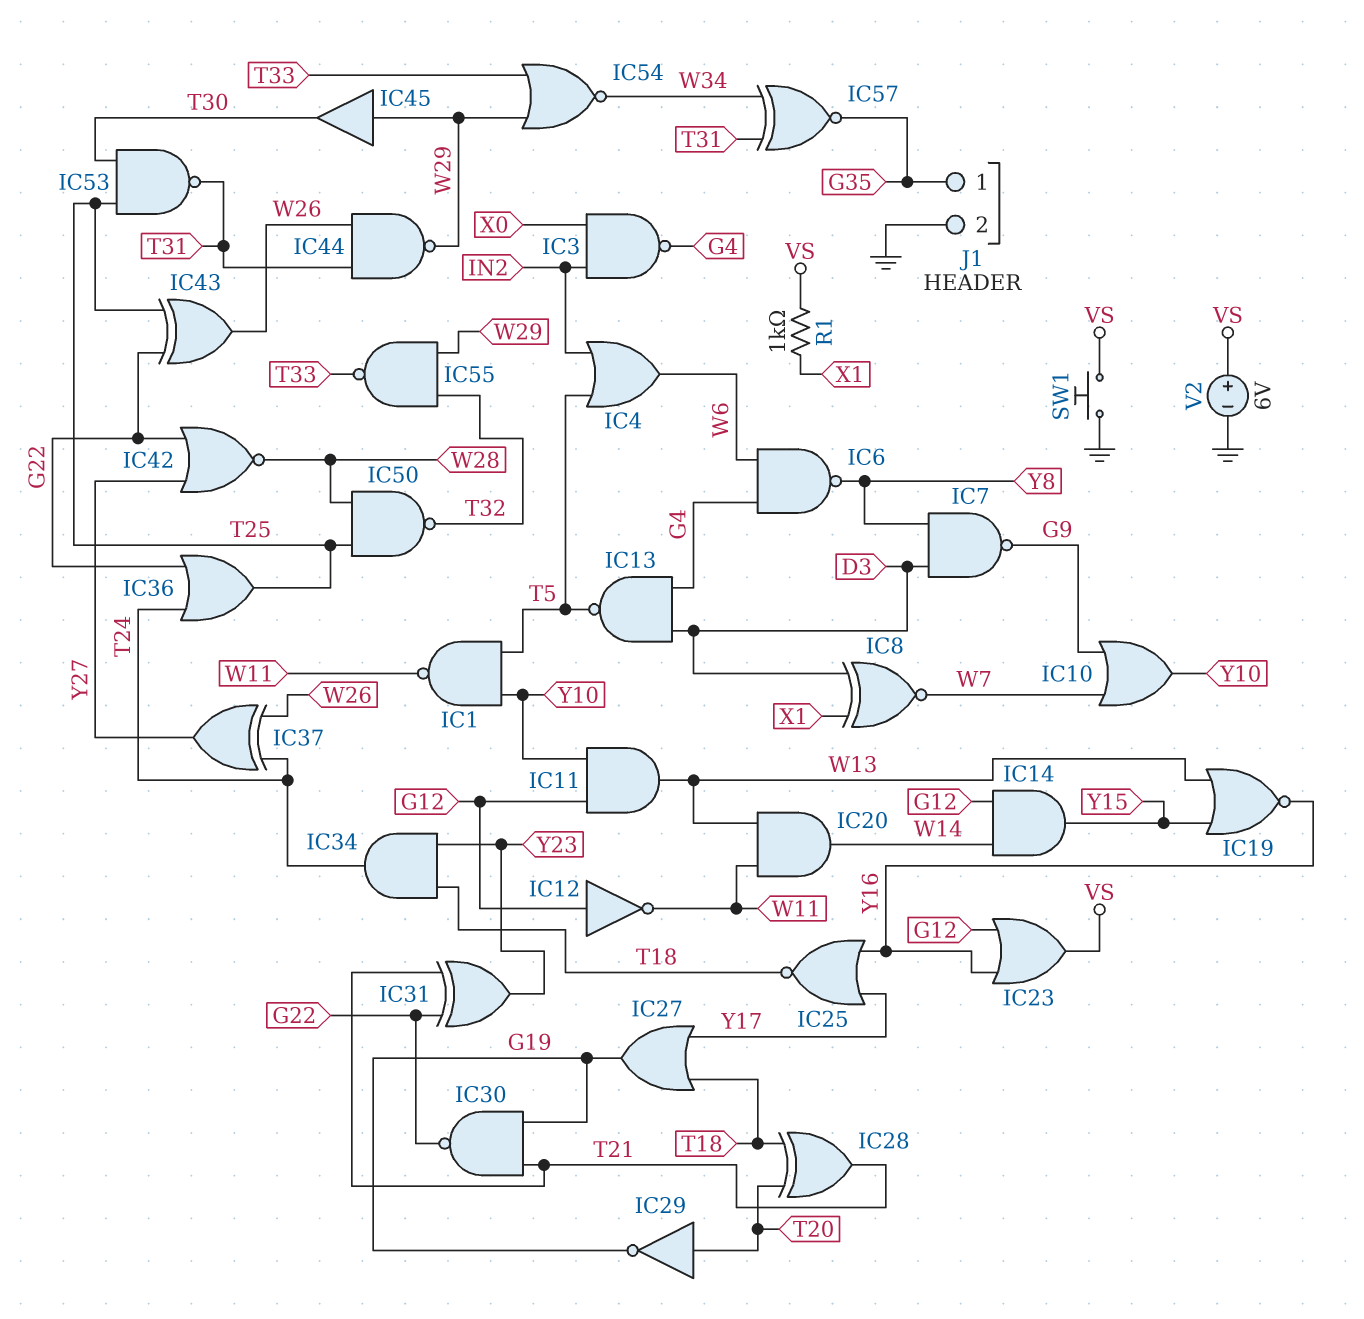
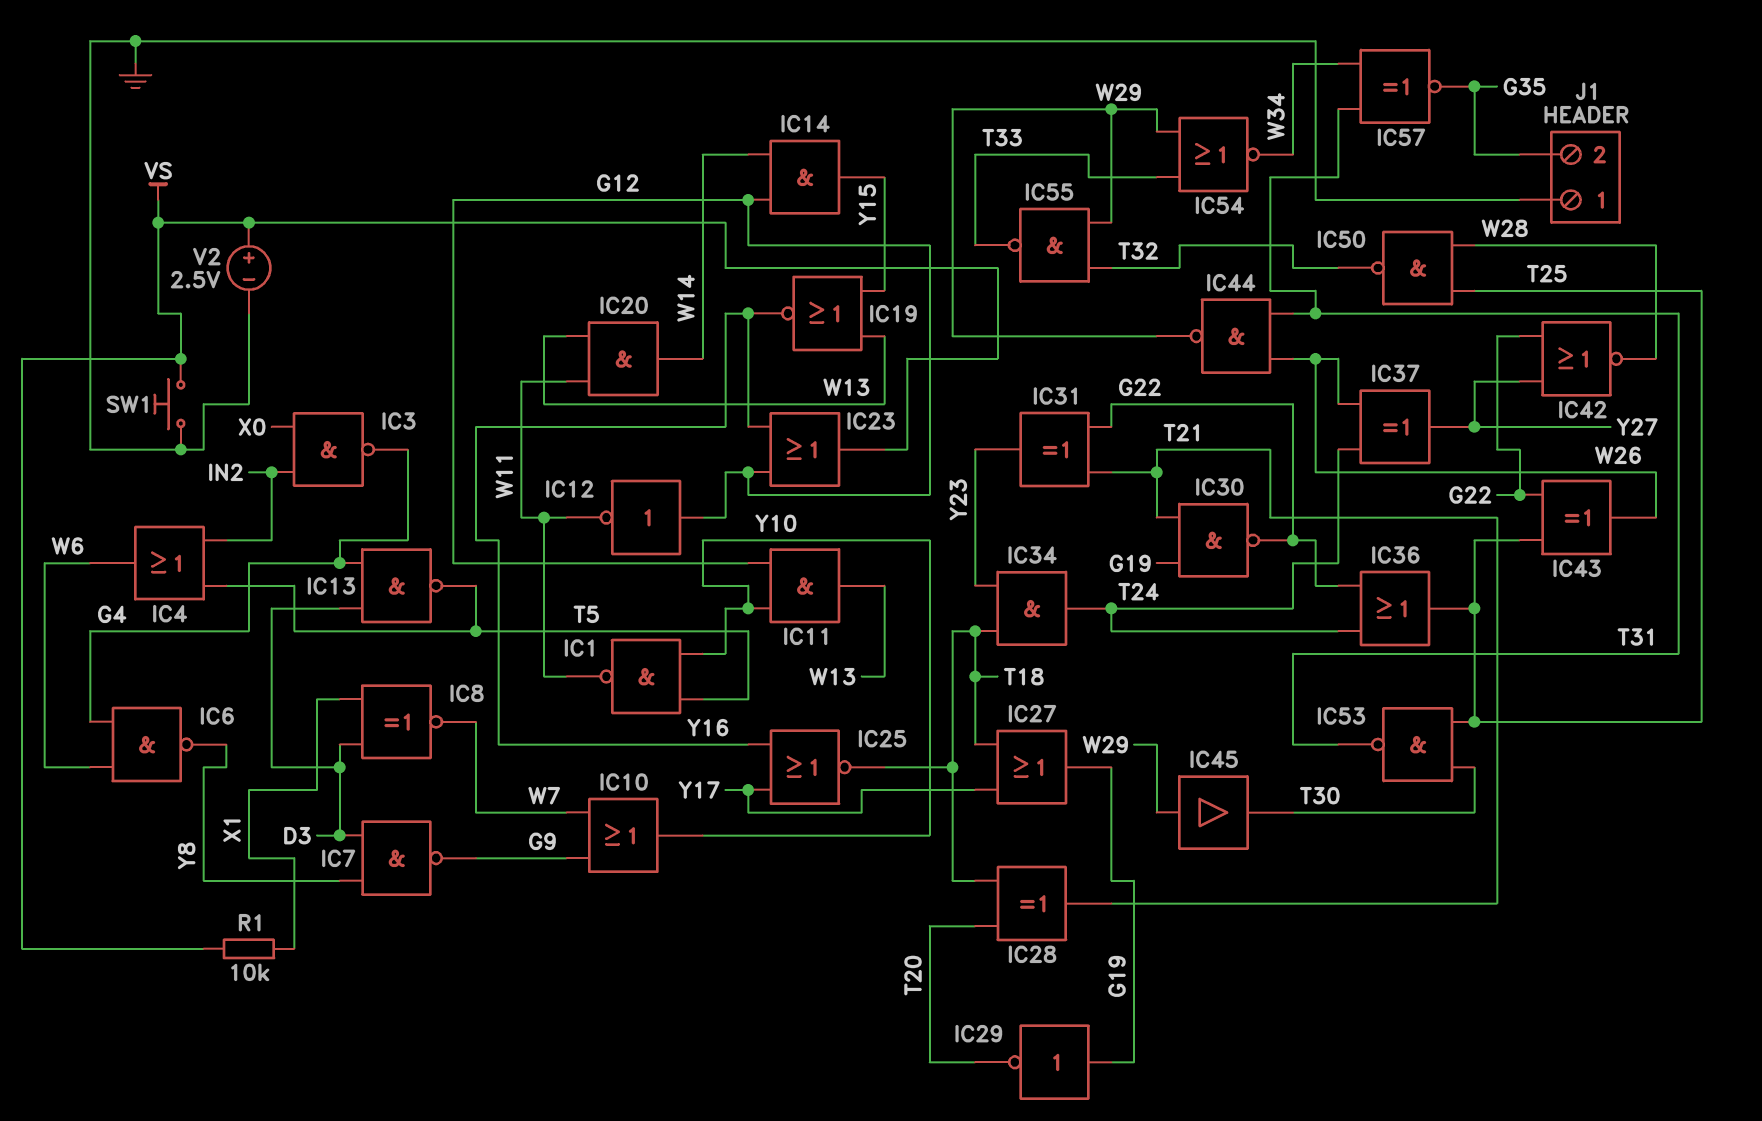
IC29: NOT (in T20, out G19) -> NOT (in G19, out T20)
J1 pin 1: G35 -> GND
J1 pin 2: GND -> G35
R1: 1k (VS, X1) -> 10k (VS, X1)
V2: 6V (plus VS, minus GND) -> 2.5V (plus VS, minus GND)

